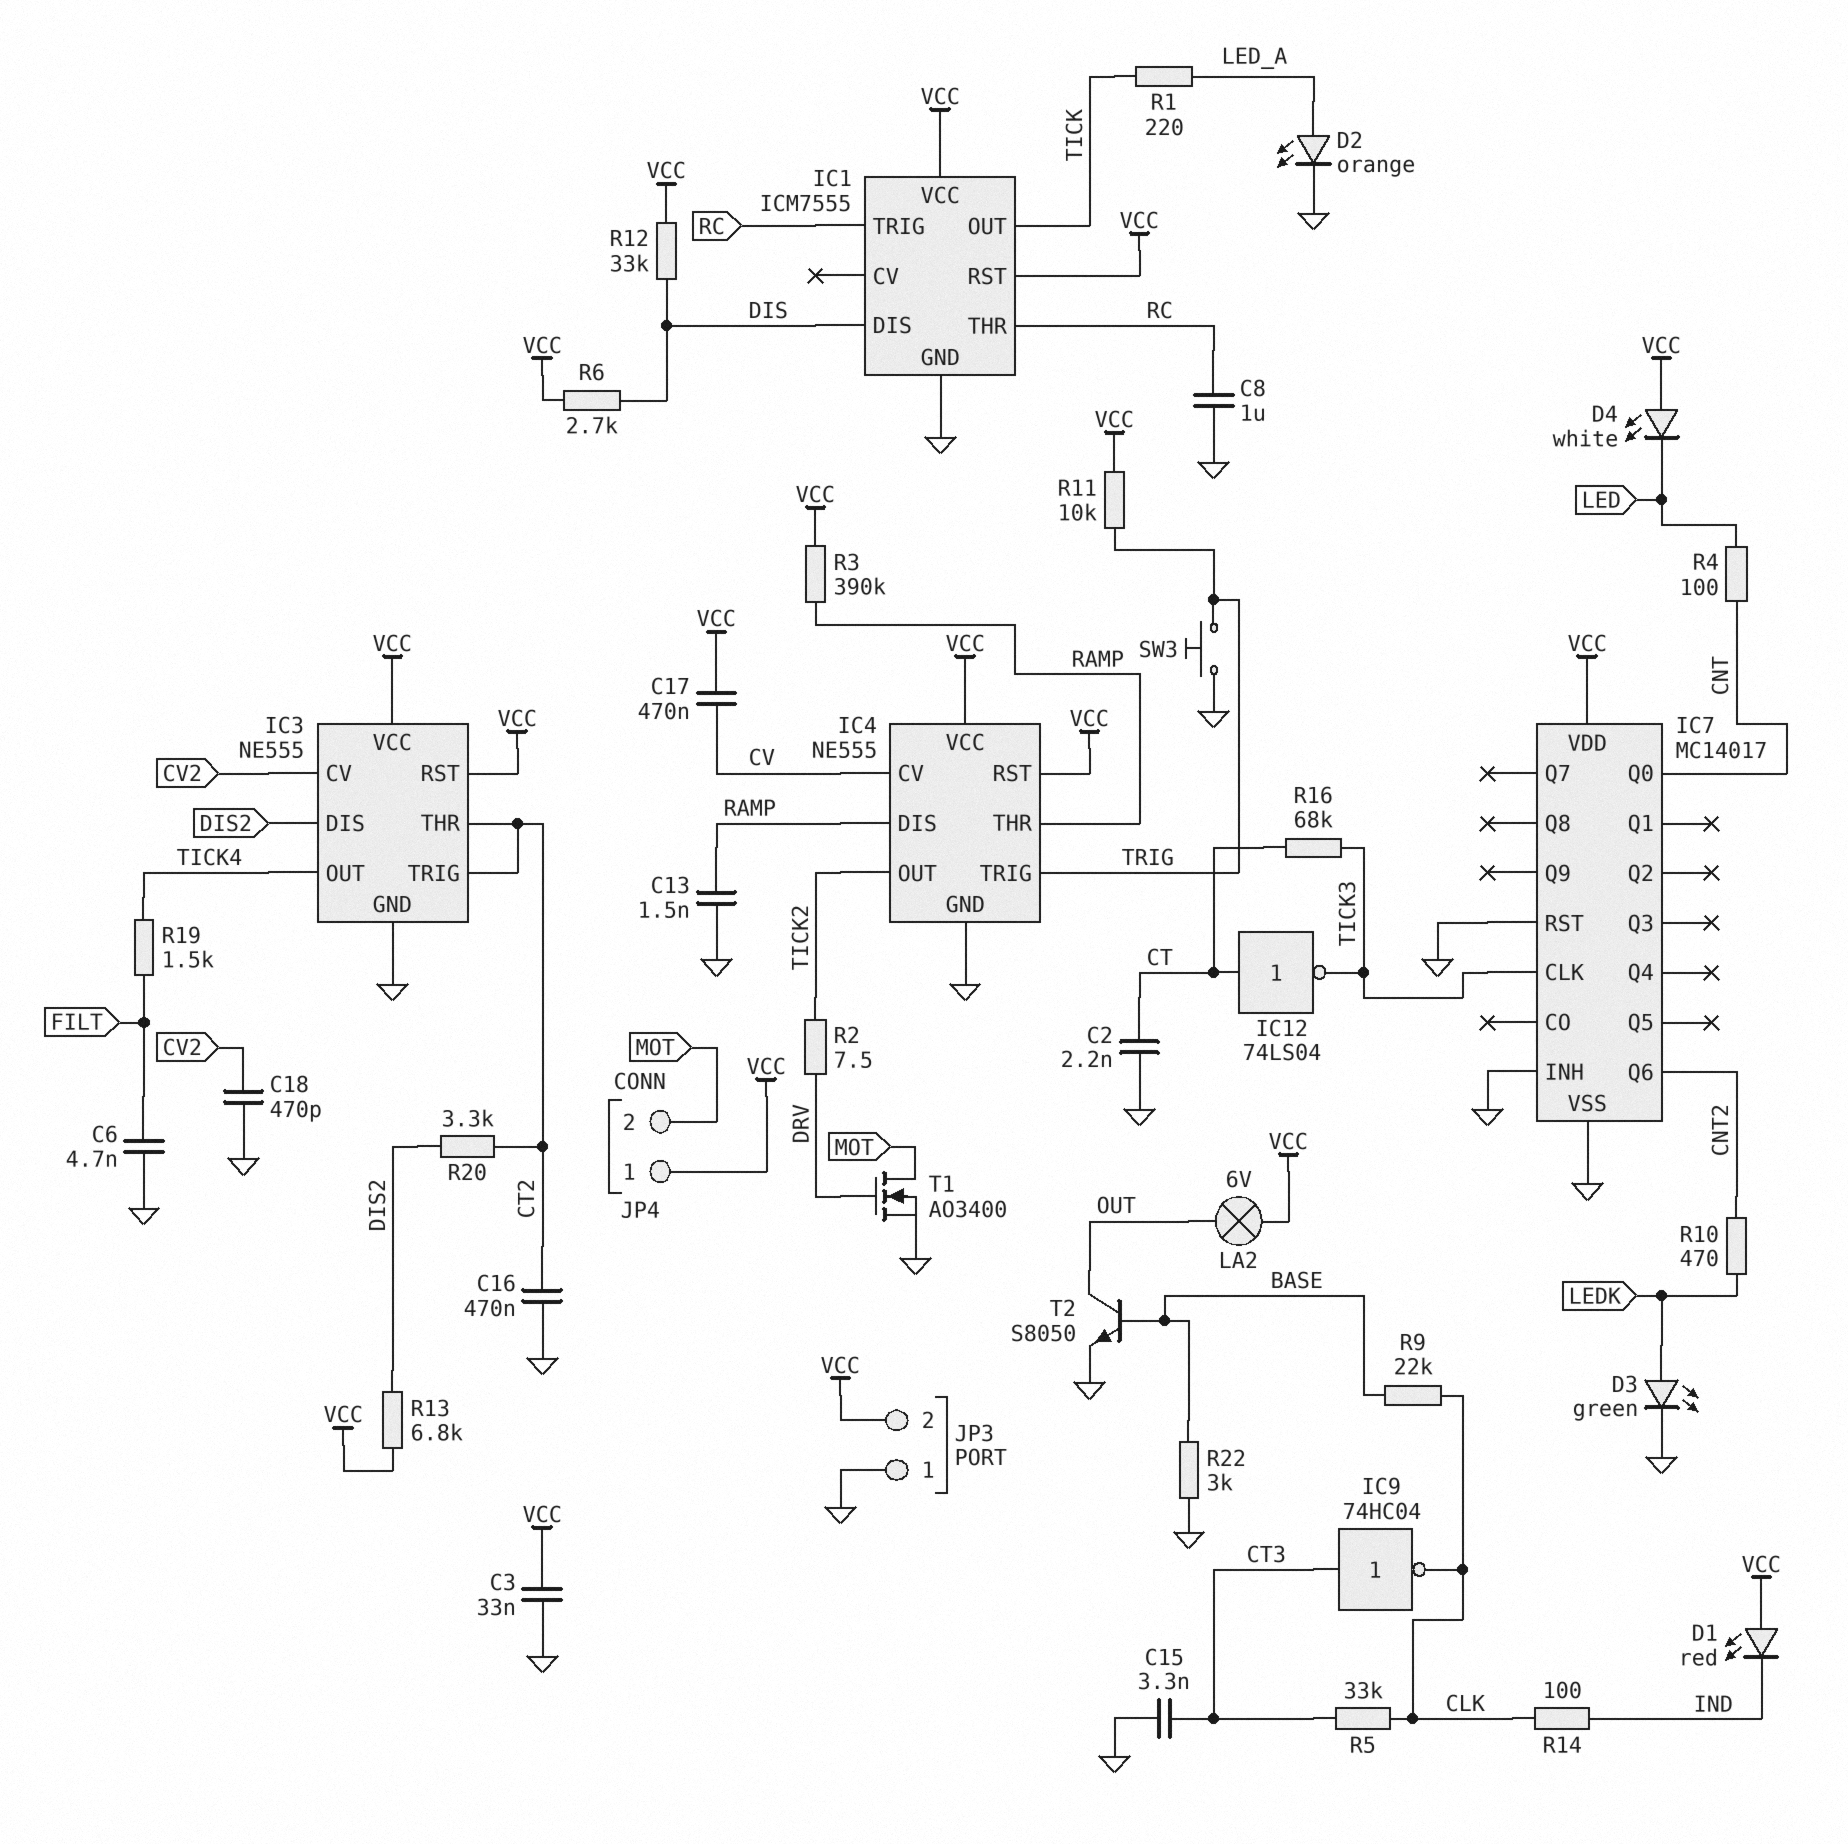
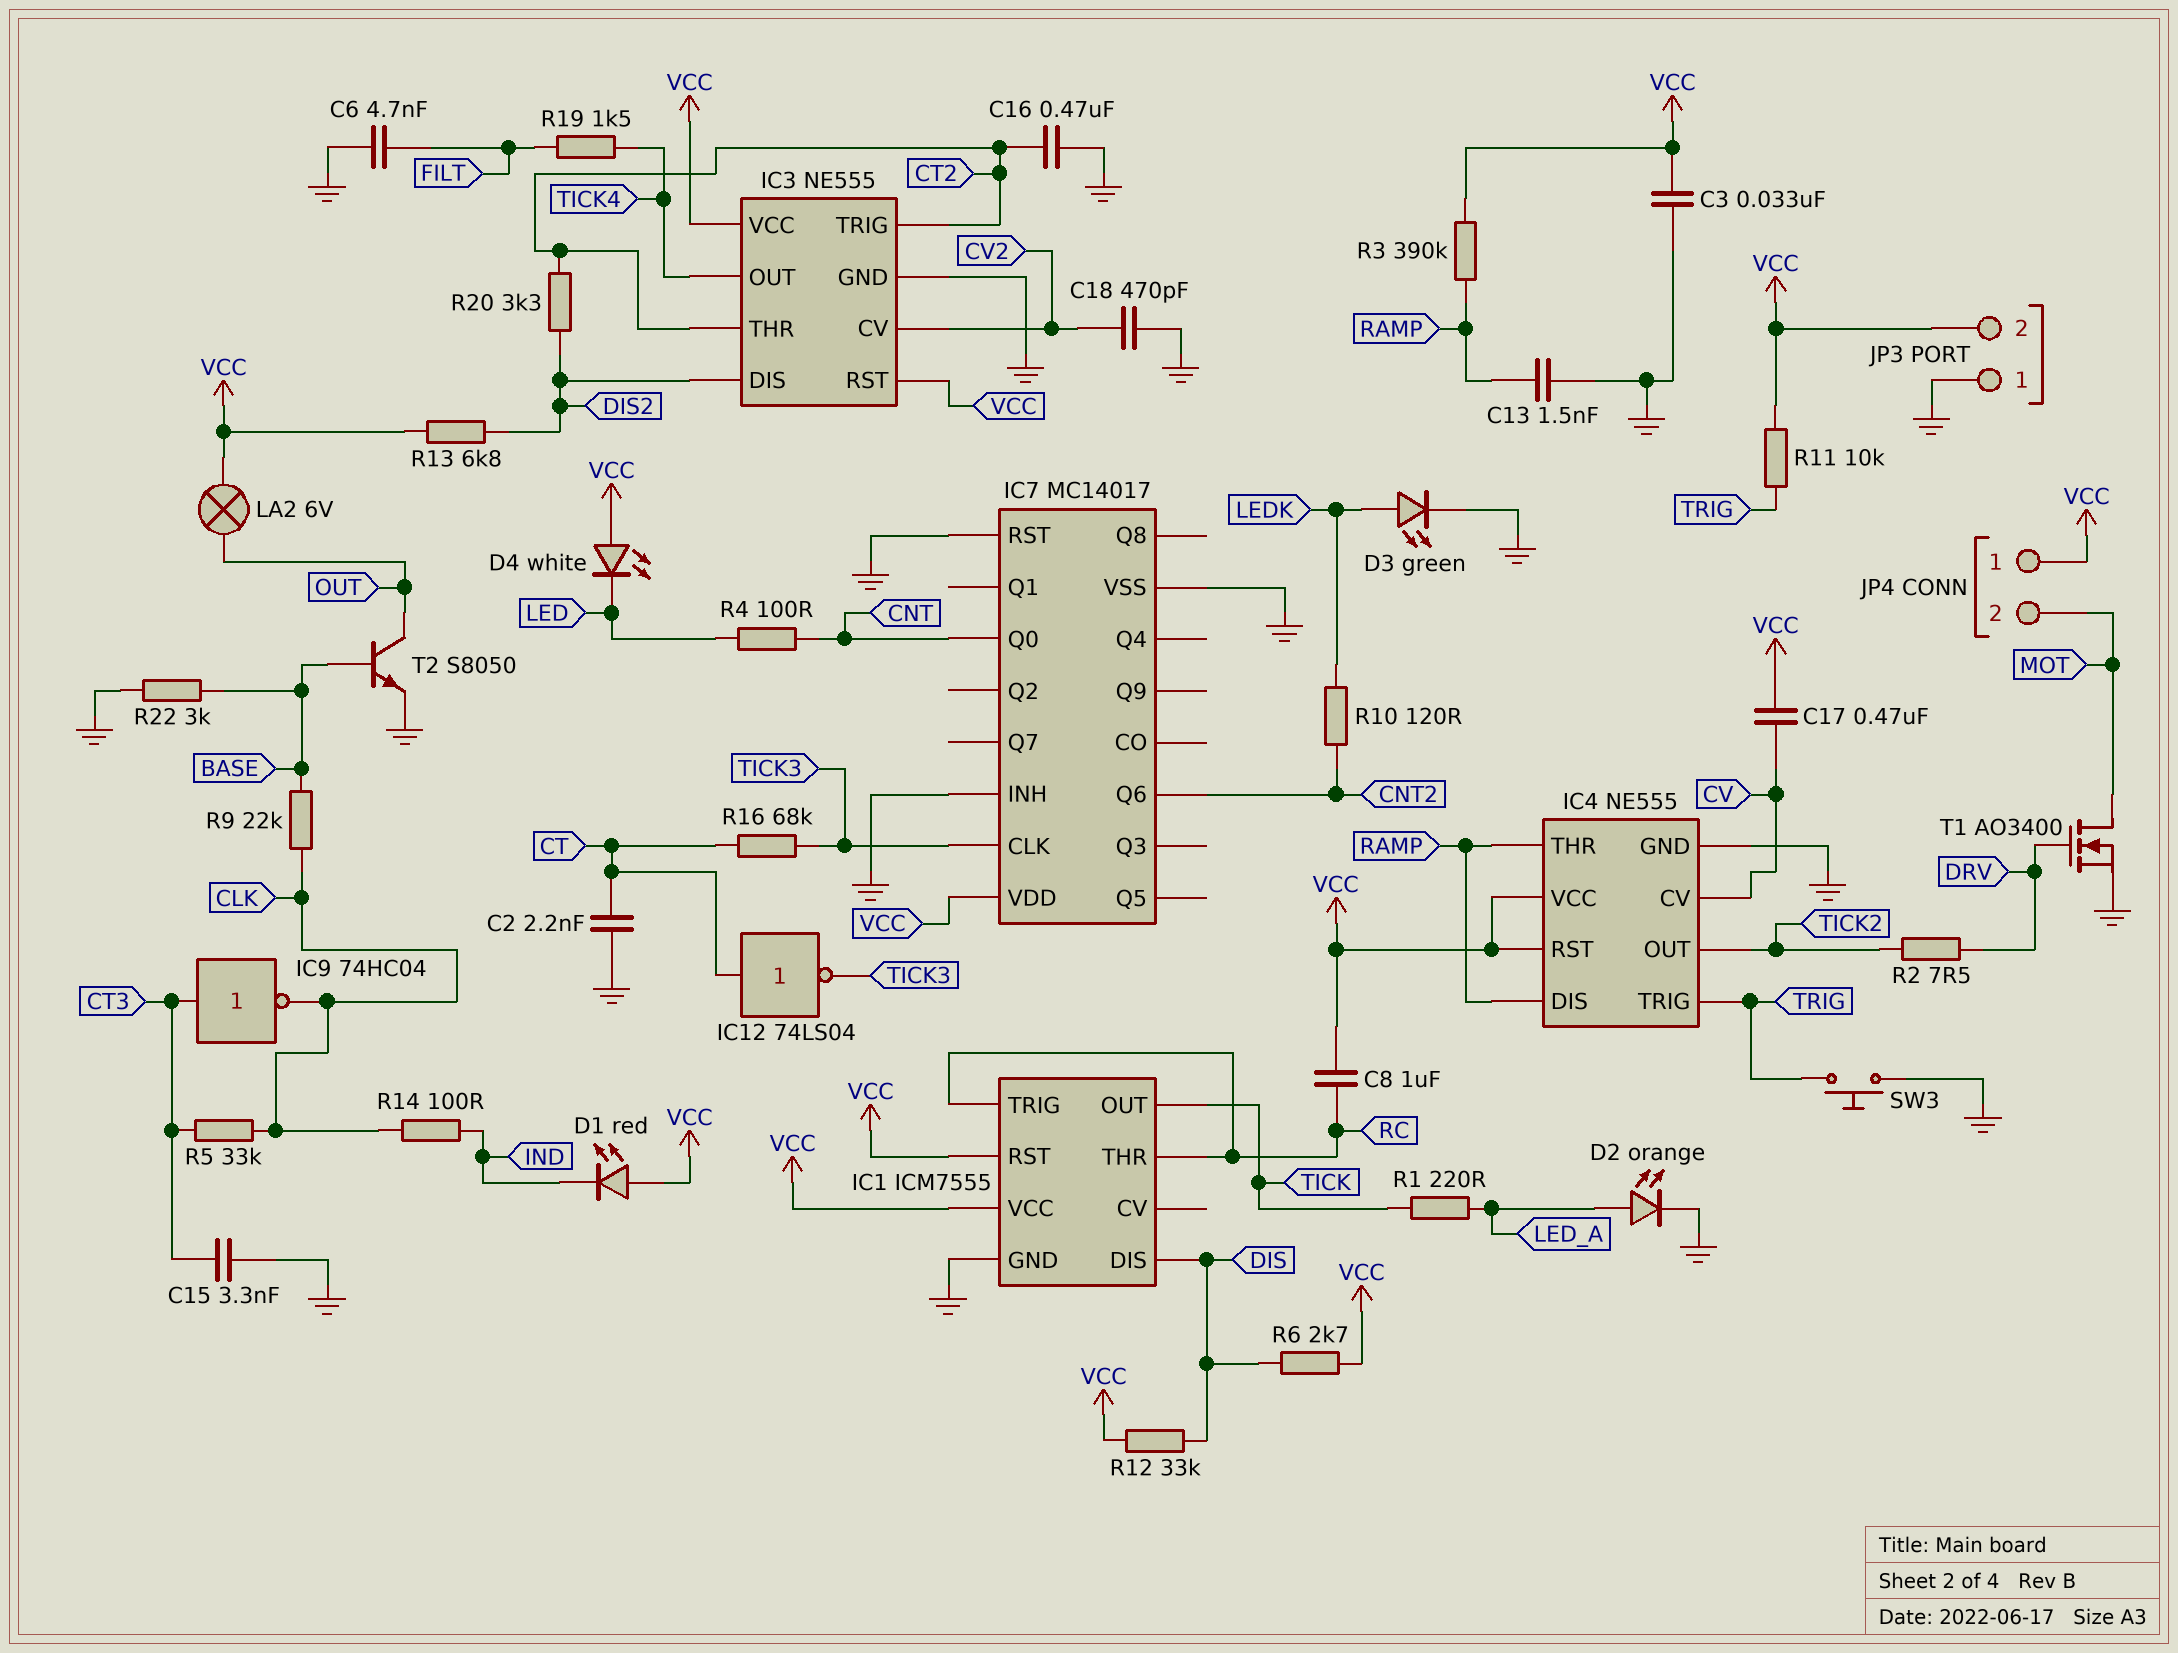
C8: 1uF (GND, RC) -> 1uF (RC, VCC)
R10: 470 (CNT2, LEDK) -> 120 (CNT2, LEDK)

